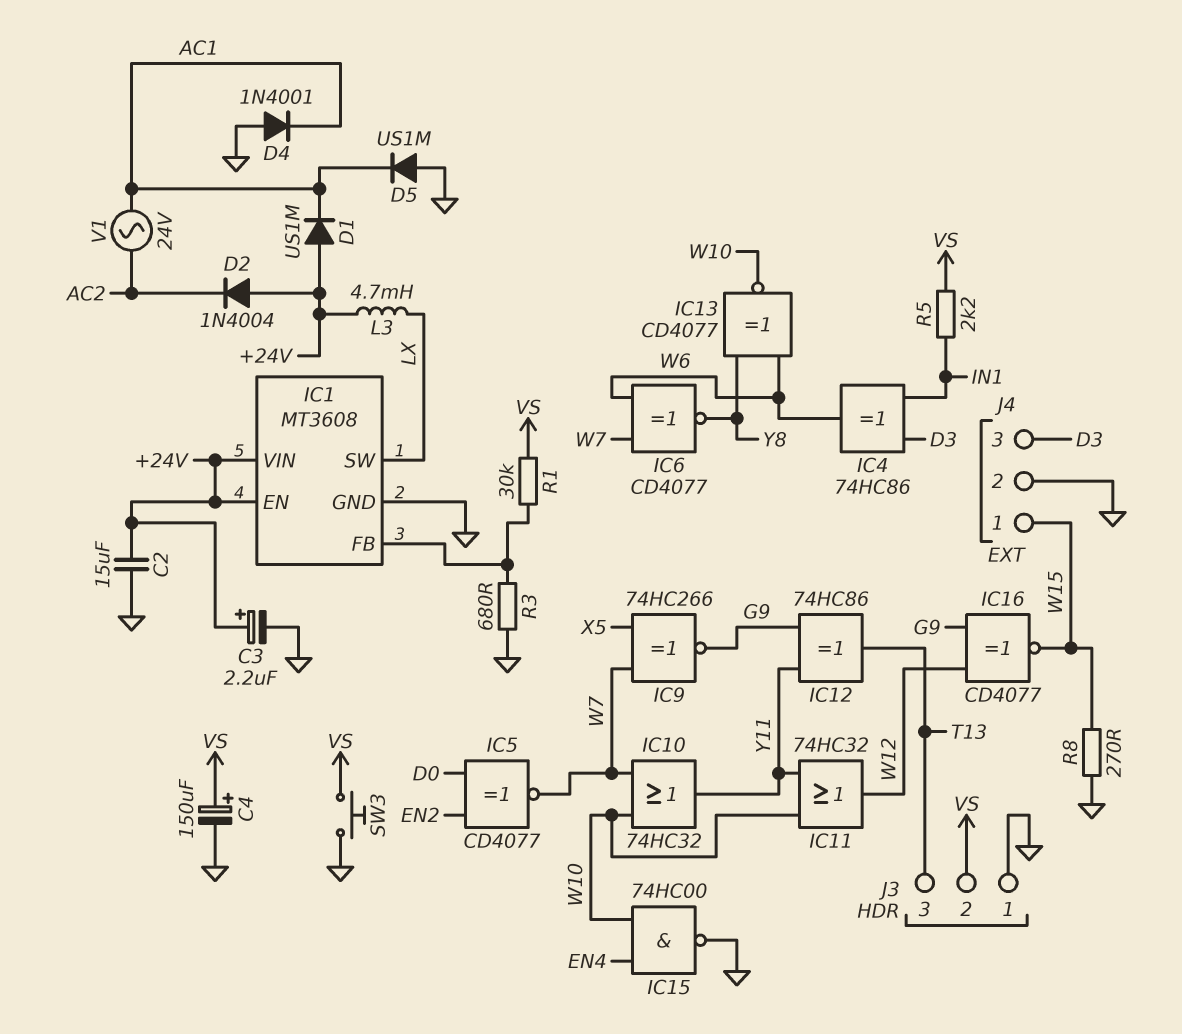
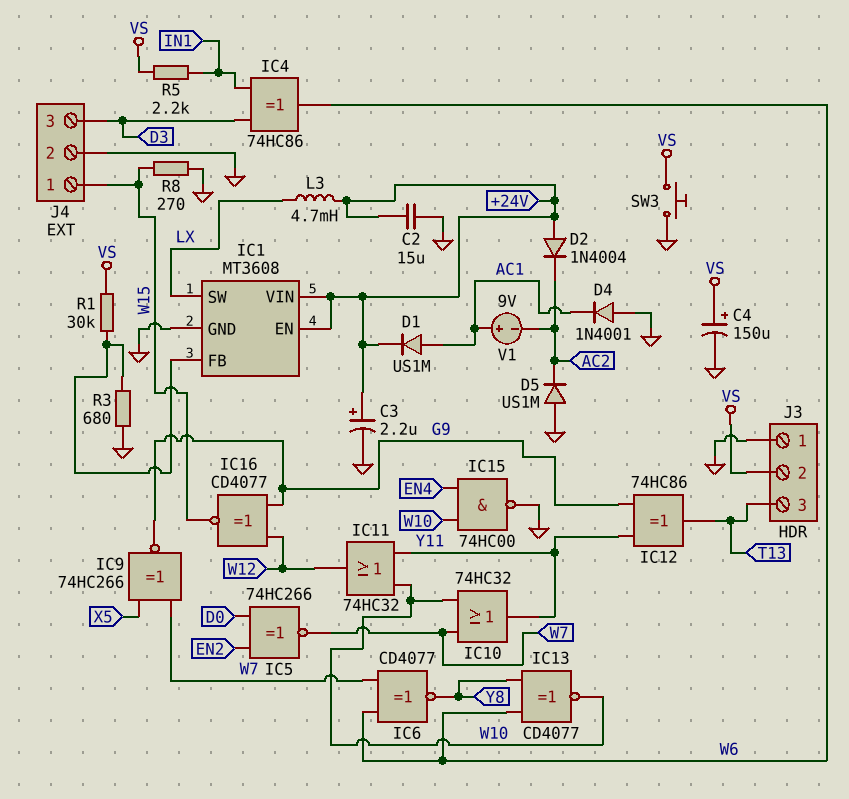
D1: diode US1M (A +24V, K AC1) -> diode US1M (A AC1, K +24V)
D5: diode US1M (A GND, K AC1) -> diode US1M (A GND, K AC2)
IC5: XNOR CD4077 (in D0, in EN2, out W7) -> XNOR 74HC266 (in D0, in EN2, out W7)
V1: AC 24V (AC1, AC2) -> 9V (plus AC1, minus AC2)

